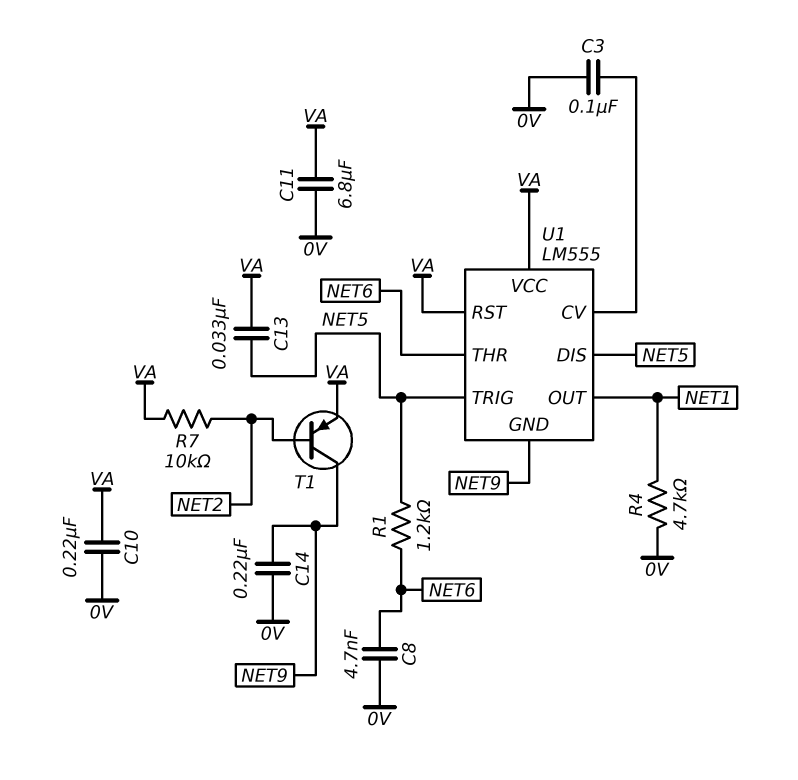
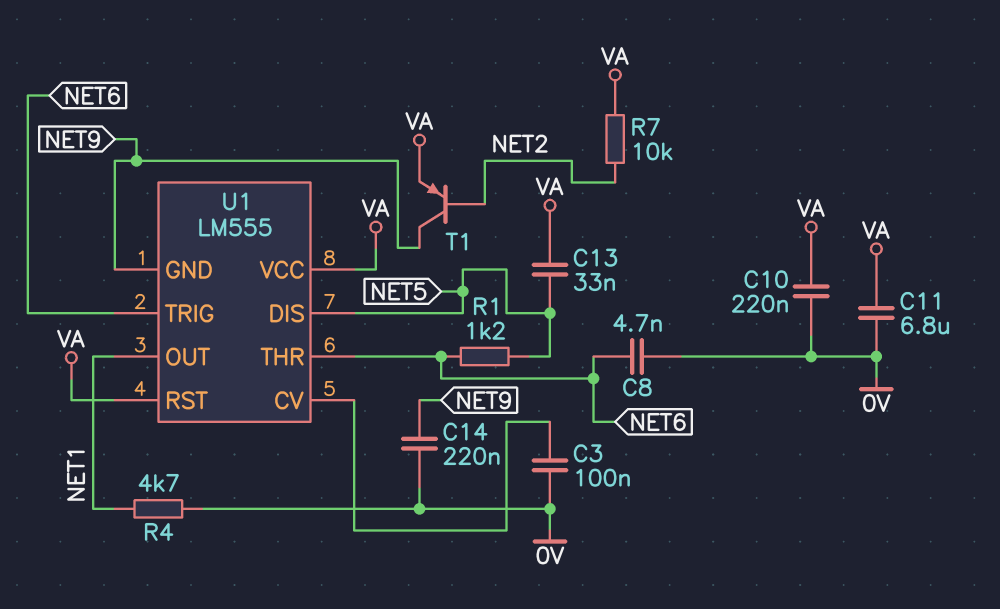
U1 pin TRIG: NET5 -> NET6

